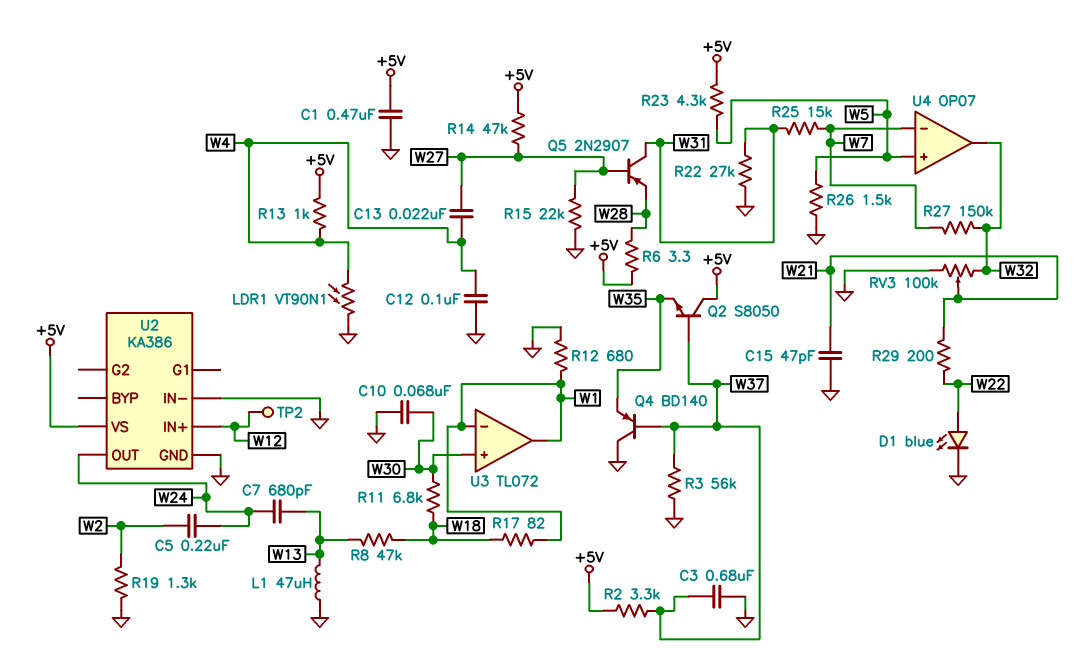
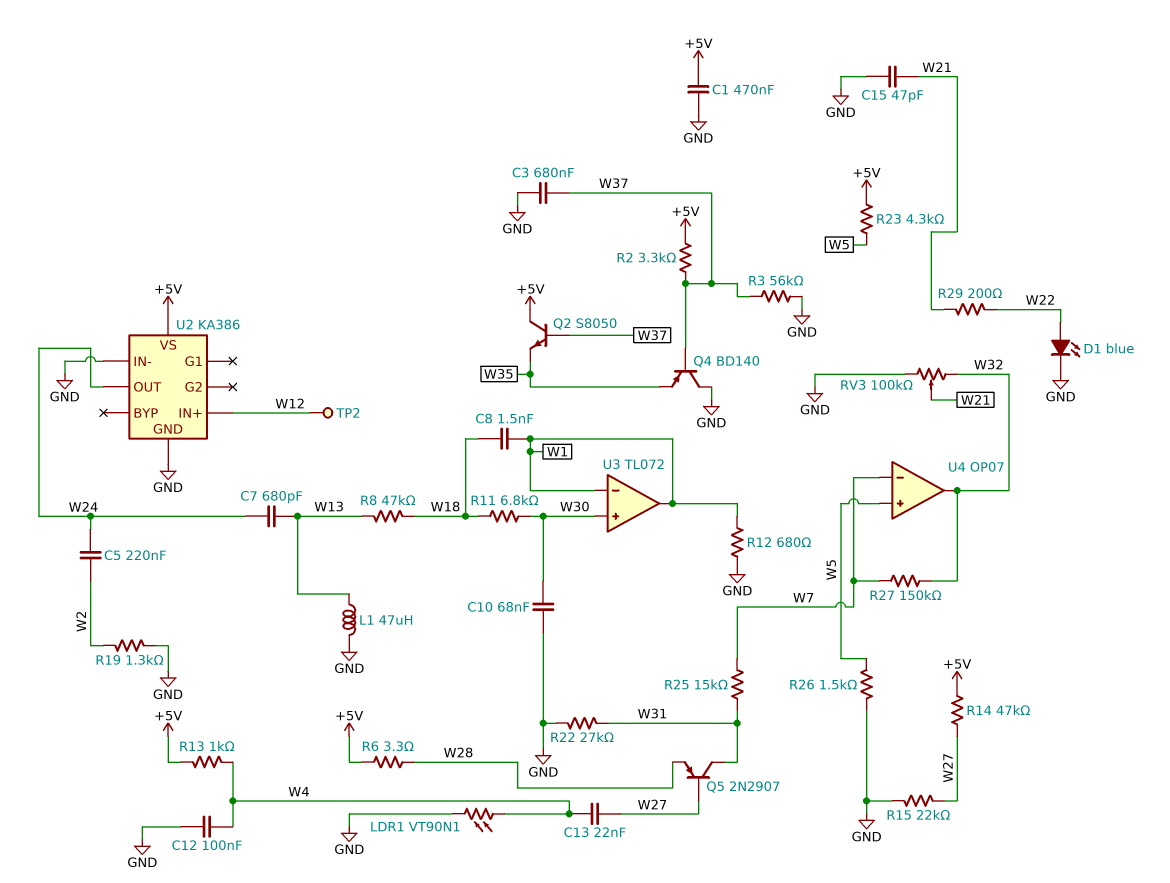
C8: none -> 1.5nF (W1, W18)
R17: 82 (W1, W18) -> none

